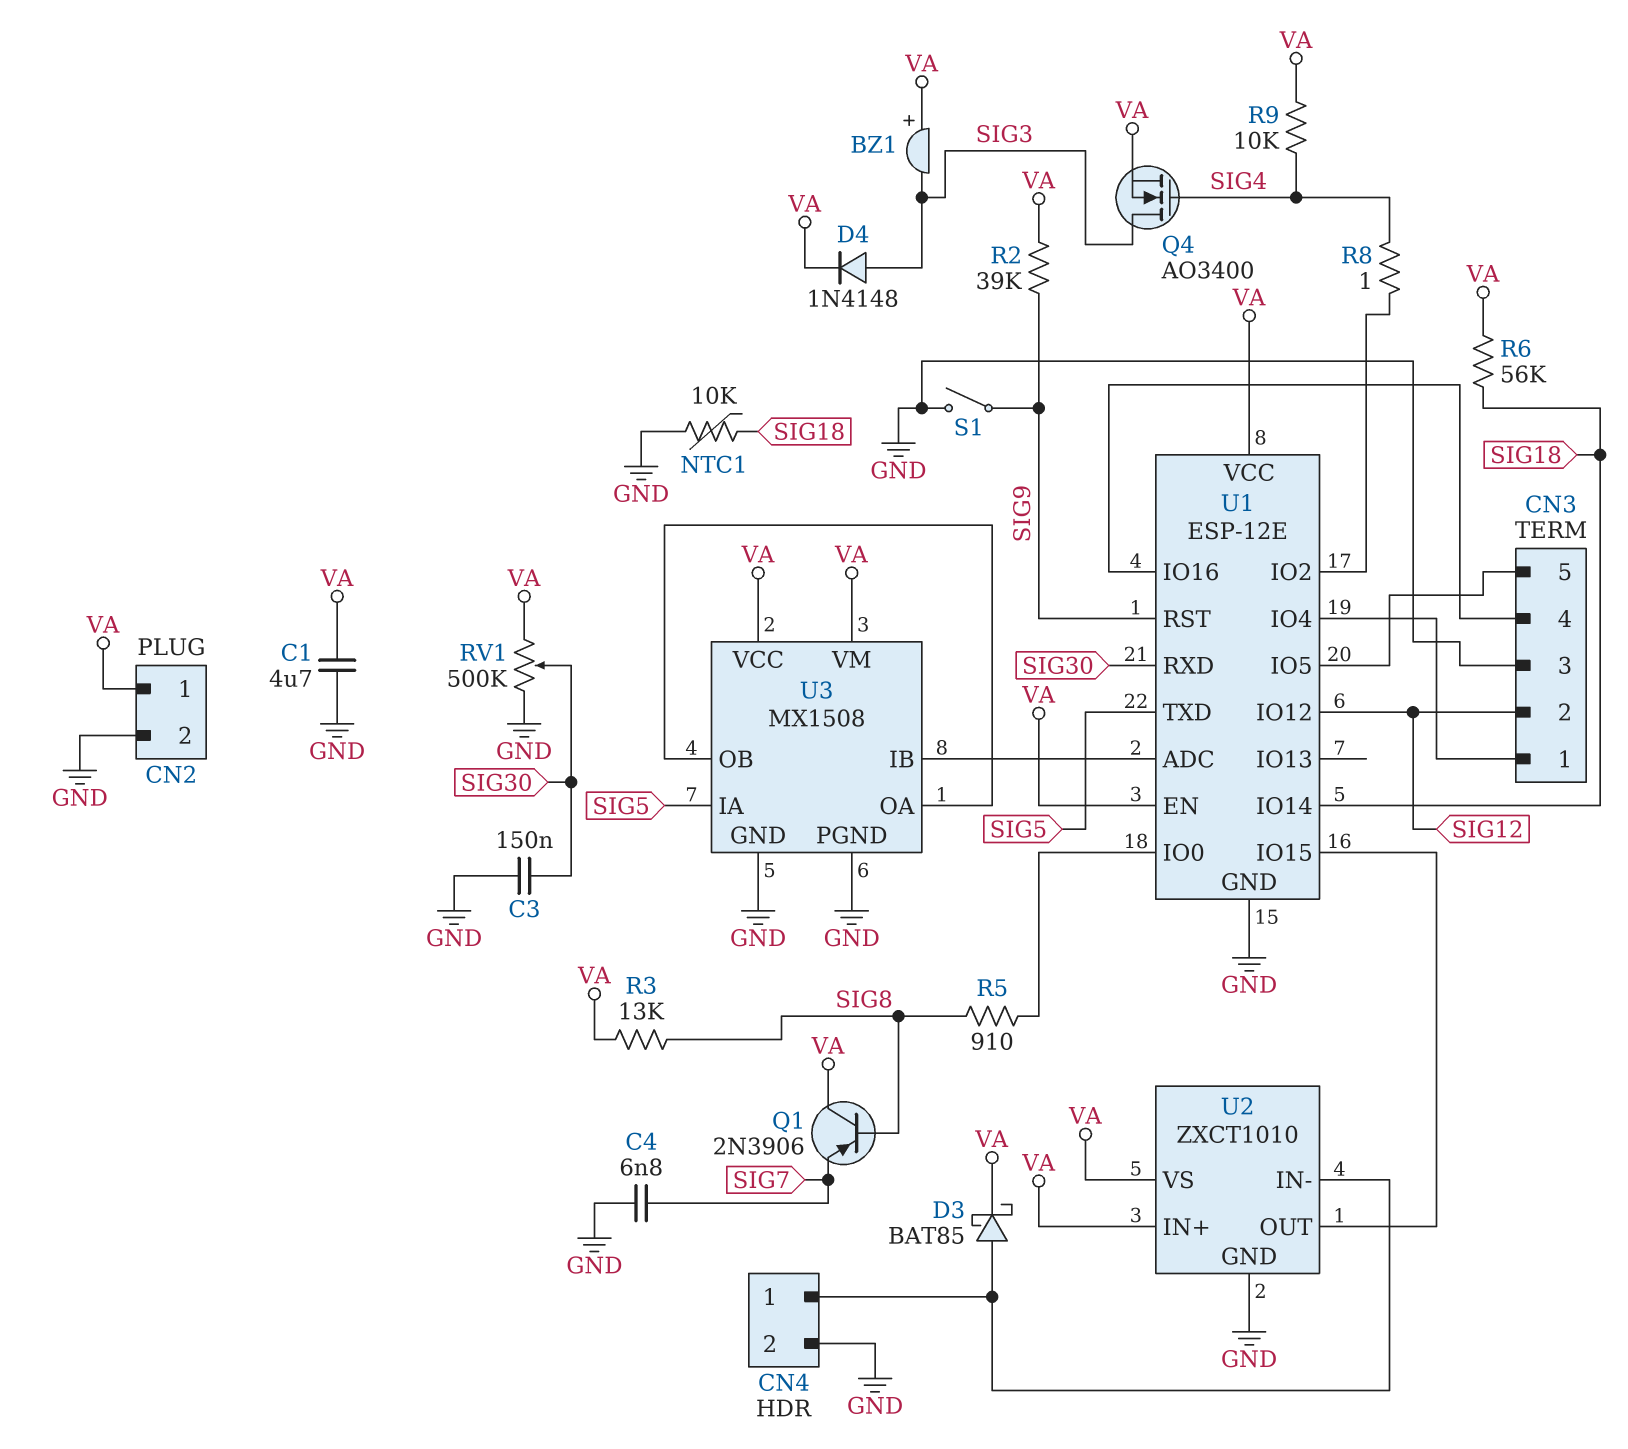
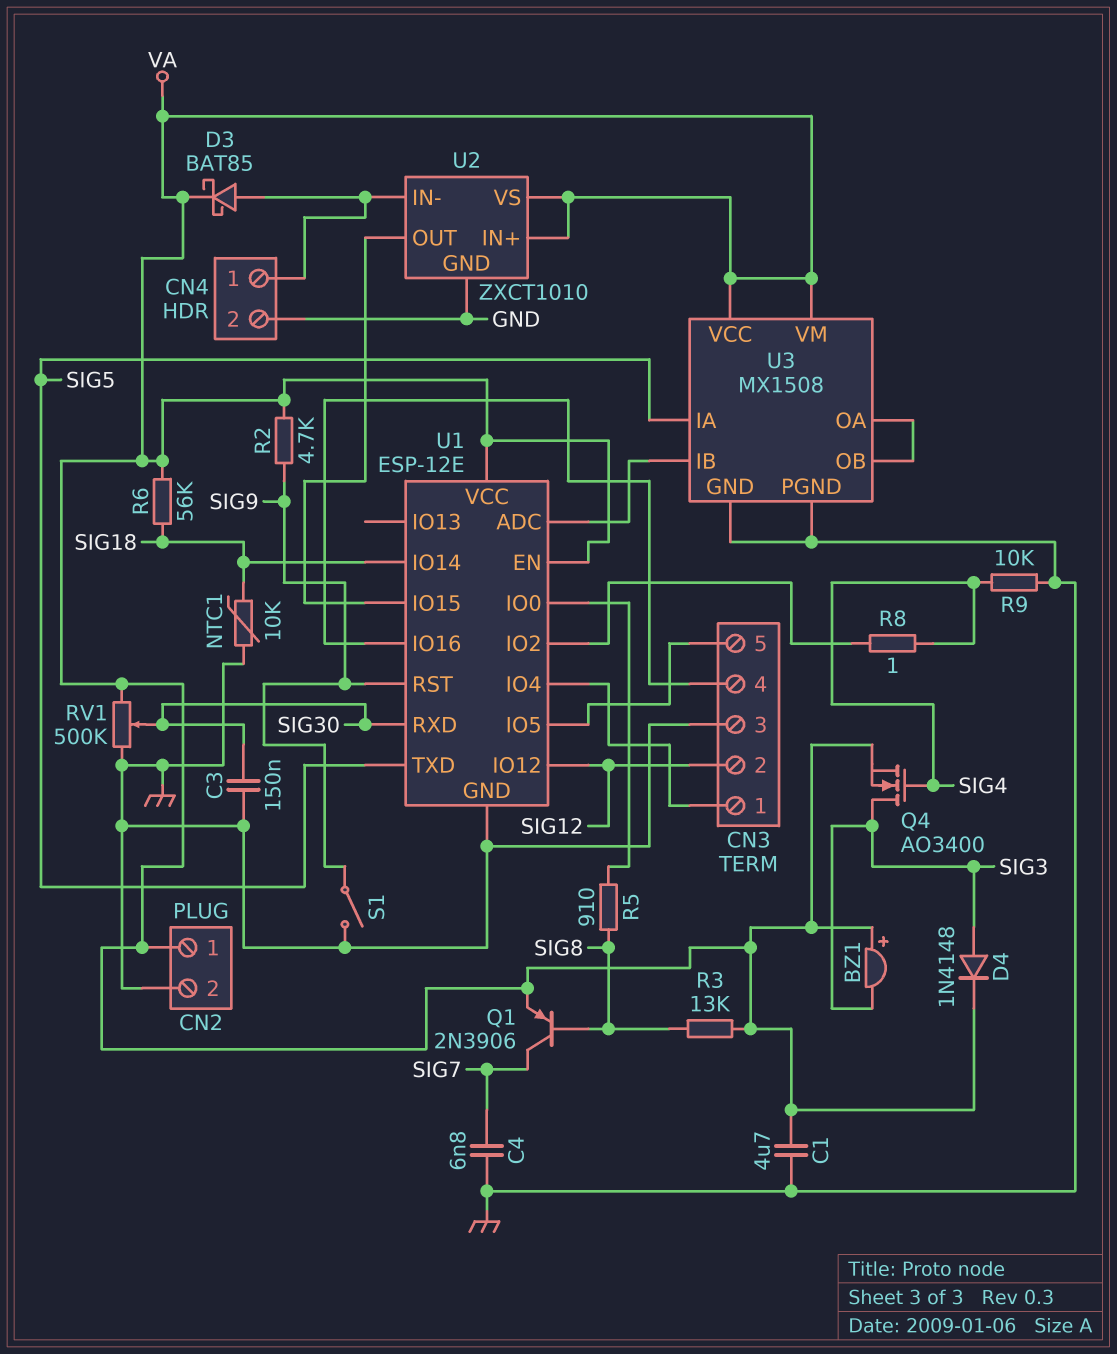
Q1: PNP 2N3906 (B SIG8, C VA, E SIG7) -> PNP 2N3906 (B SIG8, C SIG7, E VA)
R2: 39k (SIG9, VA) -> 4.7k (SIG9, VA)
R9: 10k (SIG4, VA) -> 10k (GND, SIG4)

